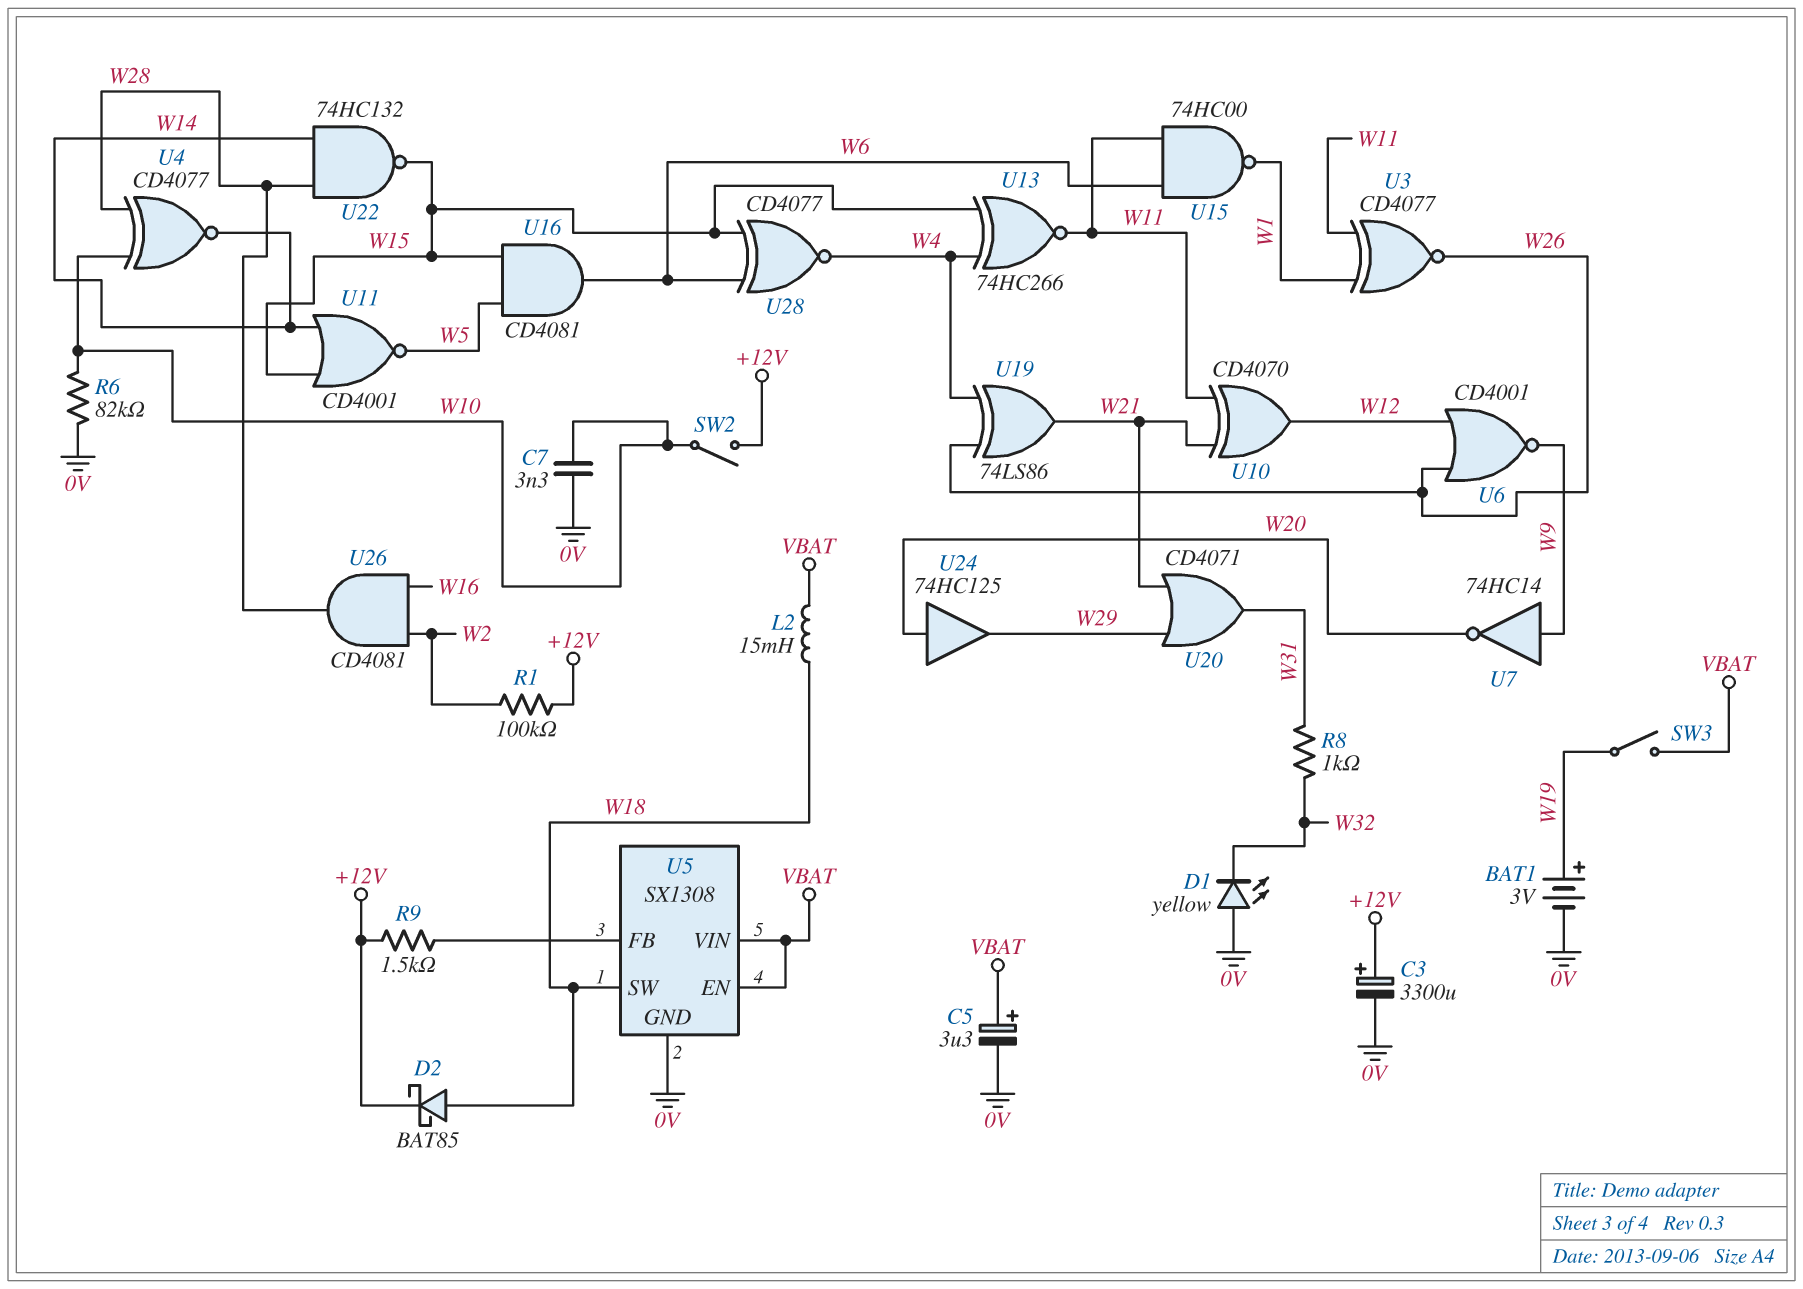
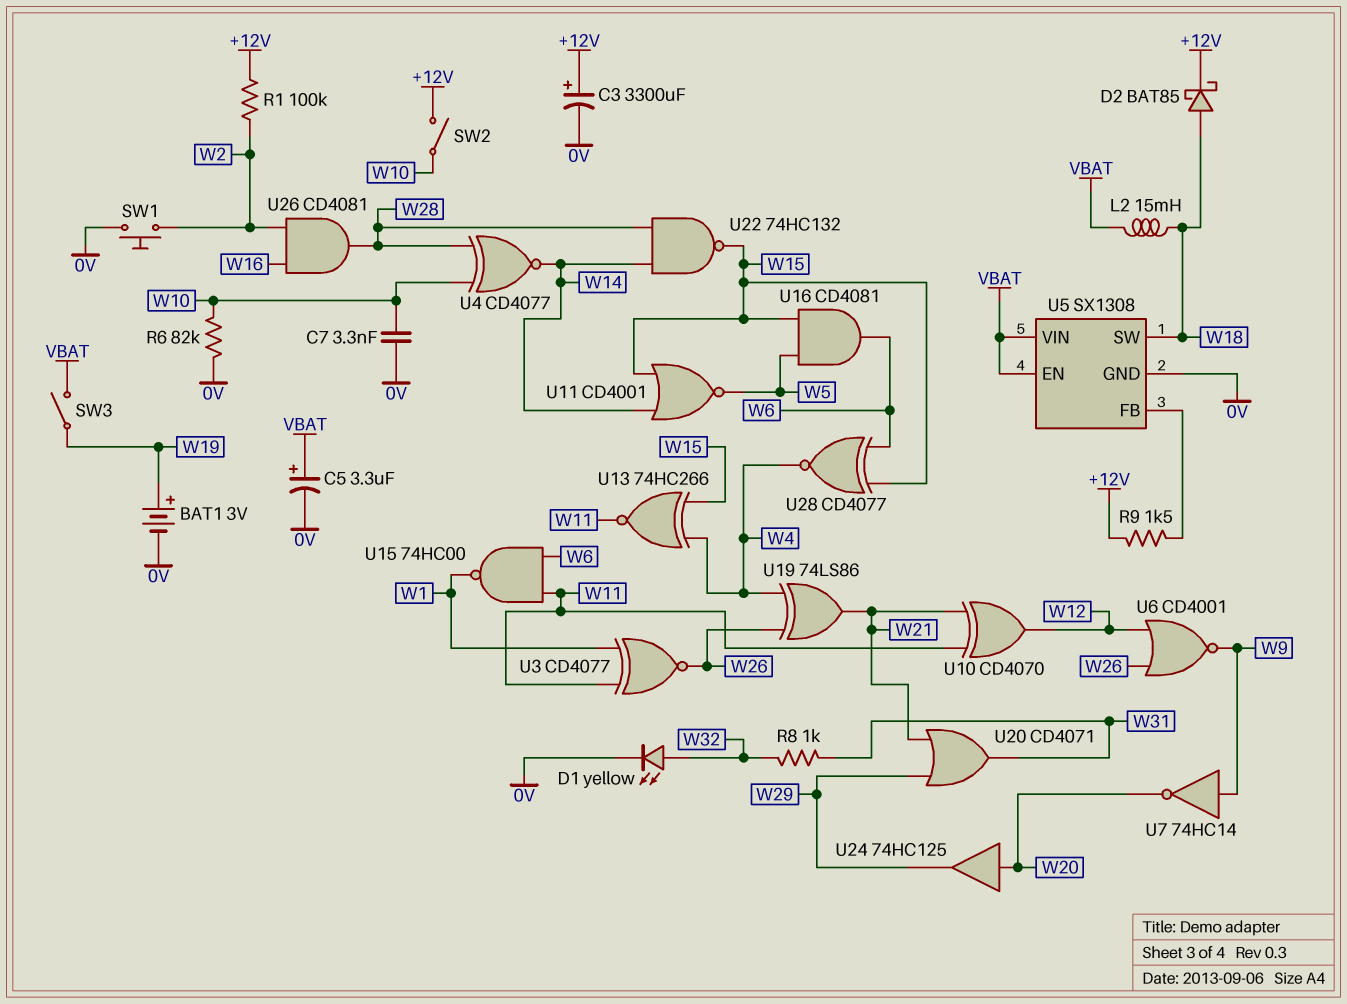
D1: LED yellow (A 0V, K W32) -> LED yellow (A W32, K 0V)
SW1: none -> button (0V, W2)

